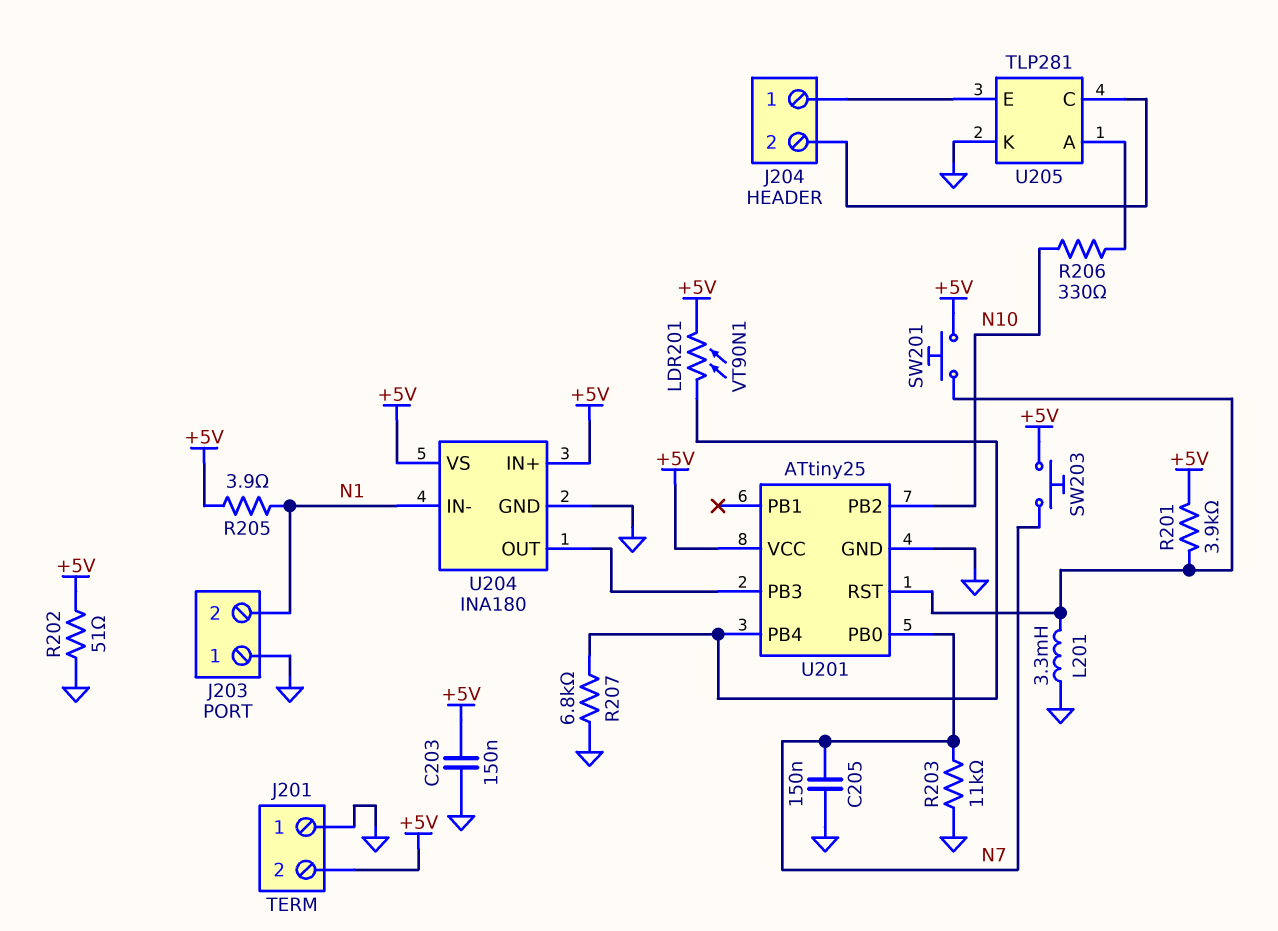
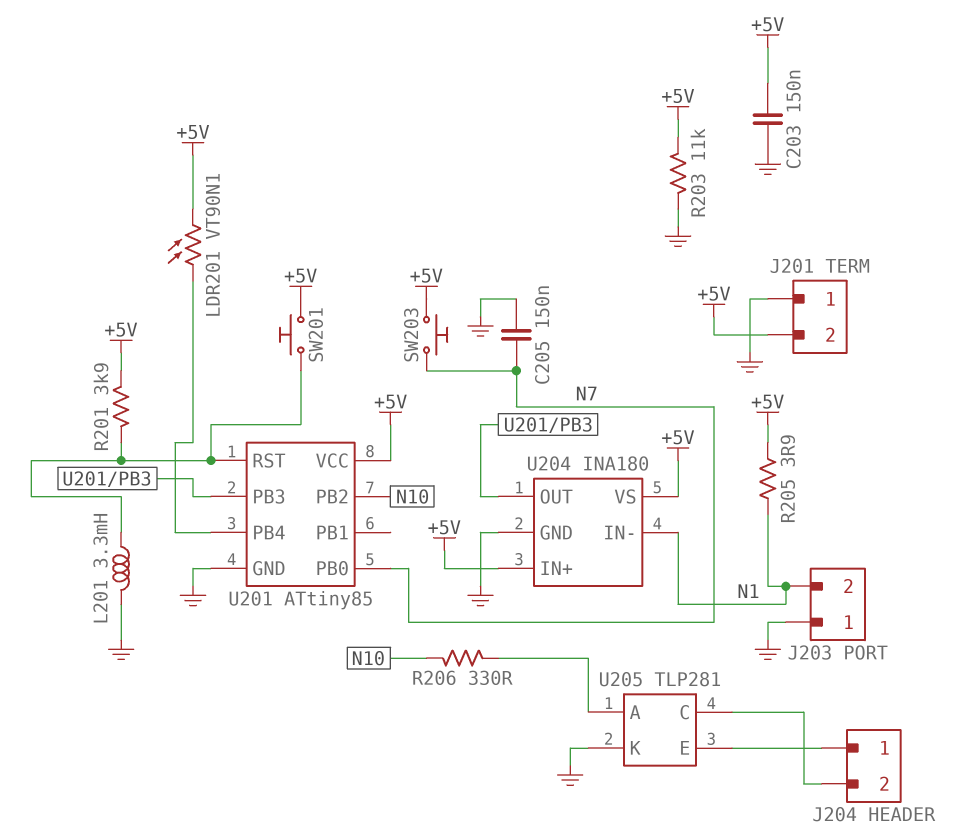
R202: 51 (+5V, GND) -> none
R203: 11k (GND, N7) -> 11k (+5V, GND)
R207: 6.8k (GND, U201/PB4) -> none
U201: ATtiny25 -> ATtiny85

